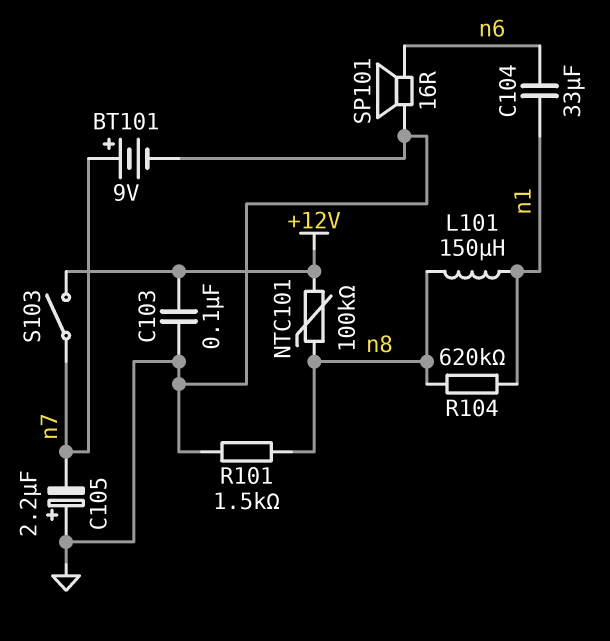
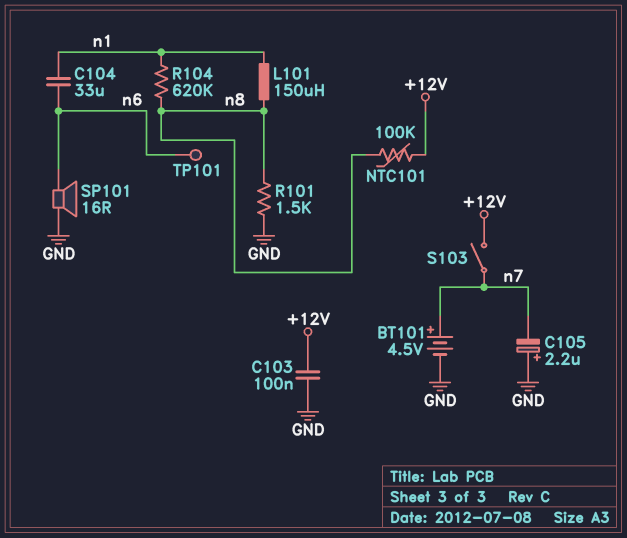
BT101: 9V (plus n7, minus GND) -> 4.5V (plus n7, minus GND)
TP101: none -> test point (n6)

